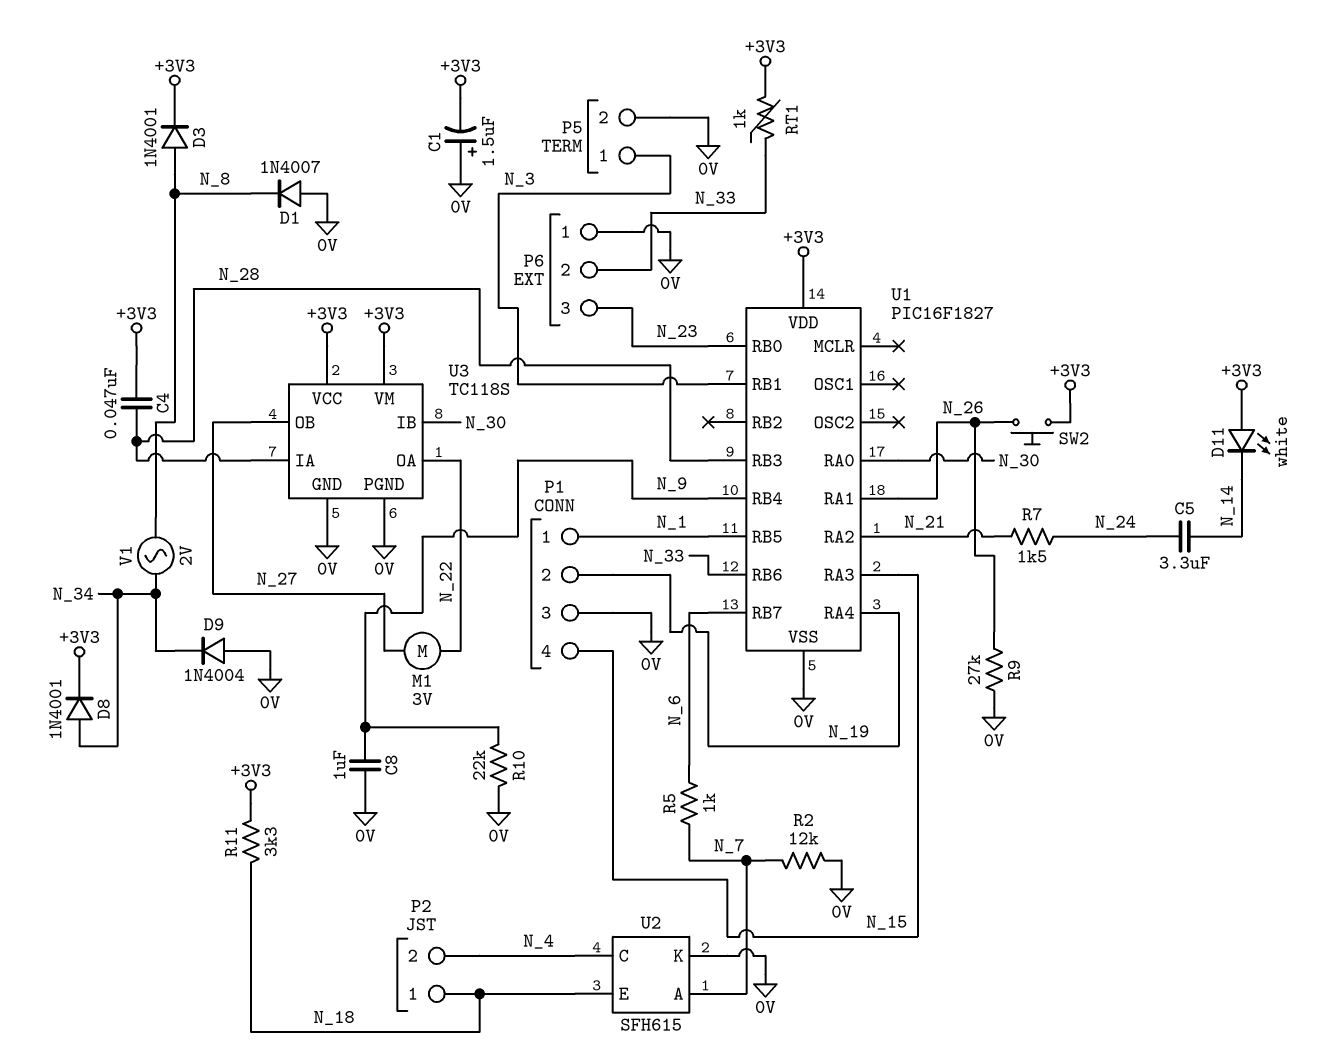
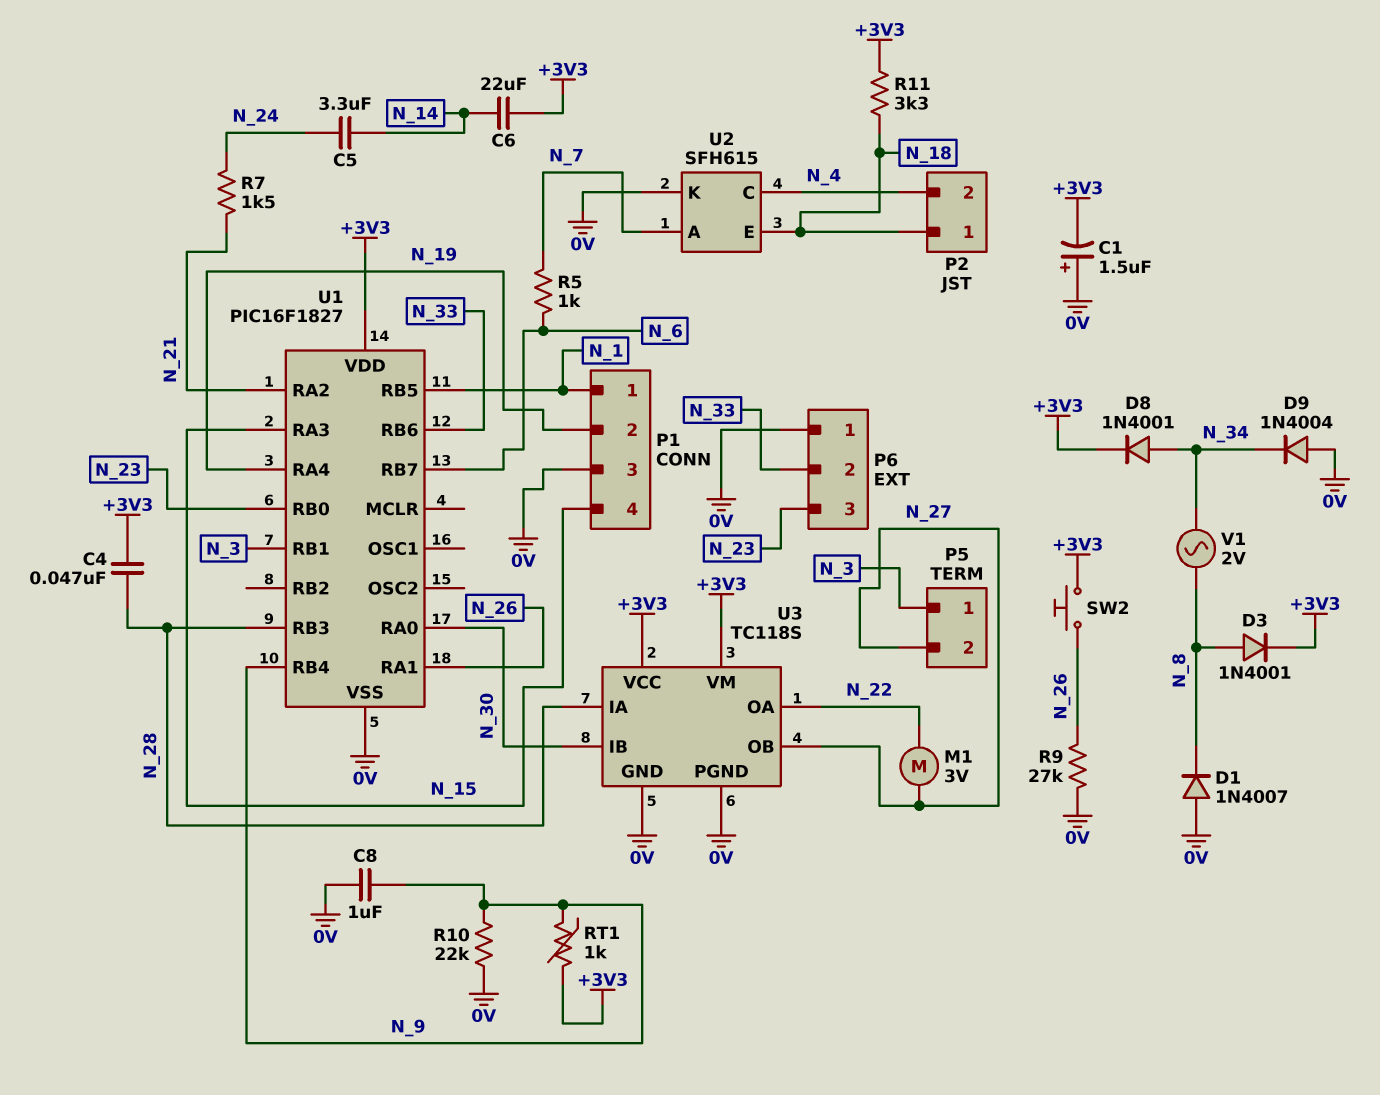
C6: none -> 22uF (+3V3, N_14)
D11: LED white (A +3V3, K N_14) -> none
P5 pin 2: 0V -> N_27
R2: 12k (0V, N_7) -> none
RT1: 1k (+3V3, N_33) -> 1k (+3V3, N_9)

